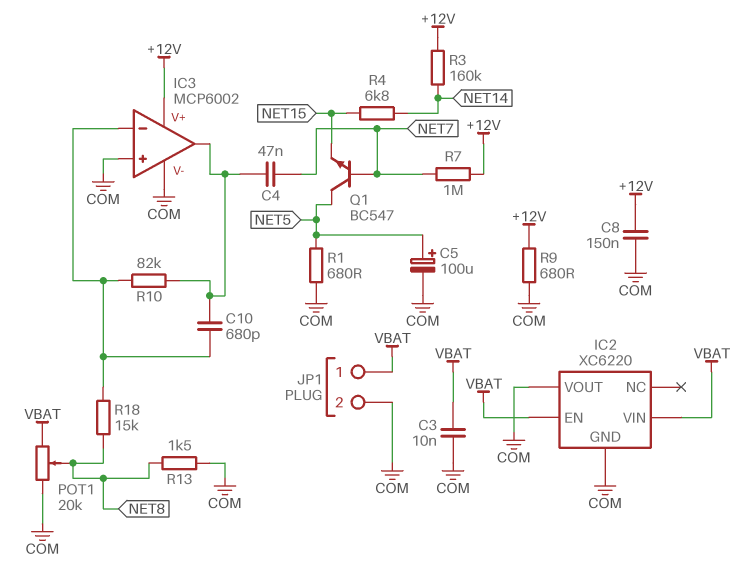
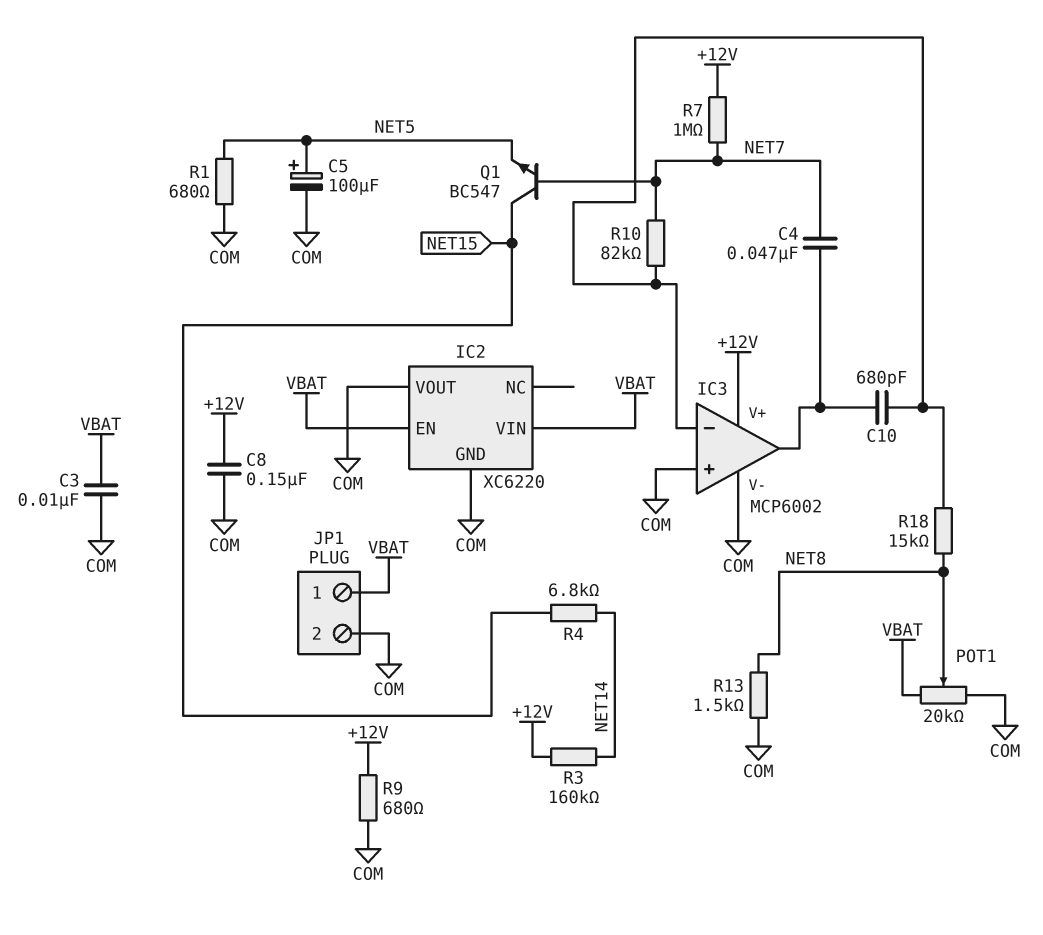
Q1: NPN BC547 (B NET7, C NET5, E NET15) -> NPN BC547 (B NET7, C NET15, E NET5)
R10: 82k (IC3/in-, IC3/out) -> 82k (IC3/in-, NET7)

